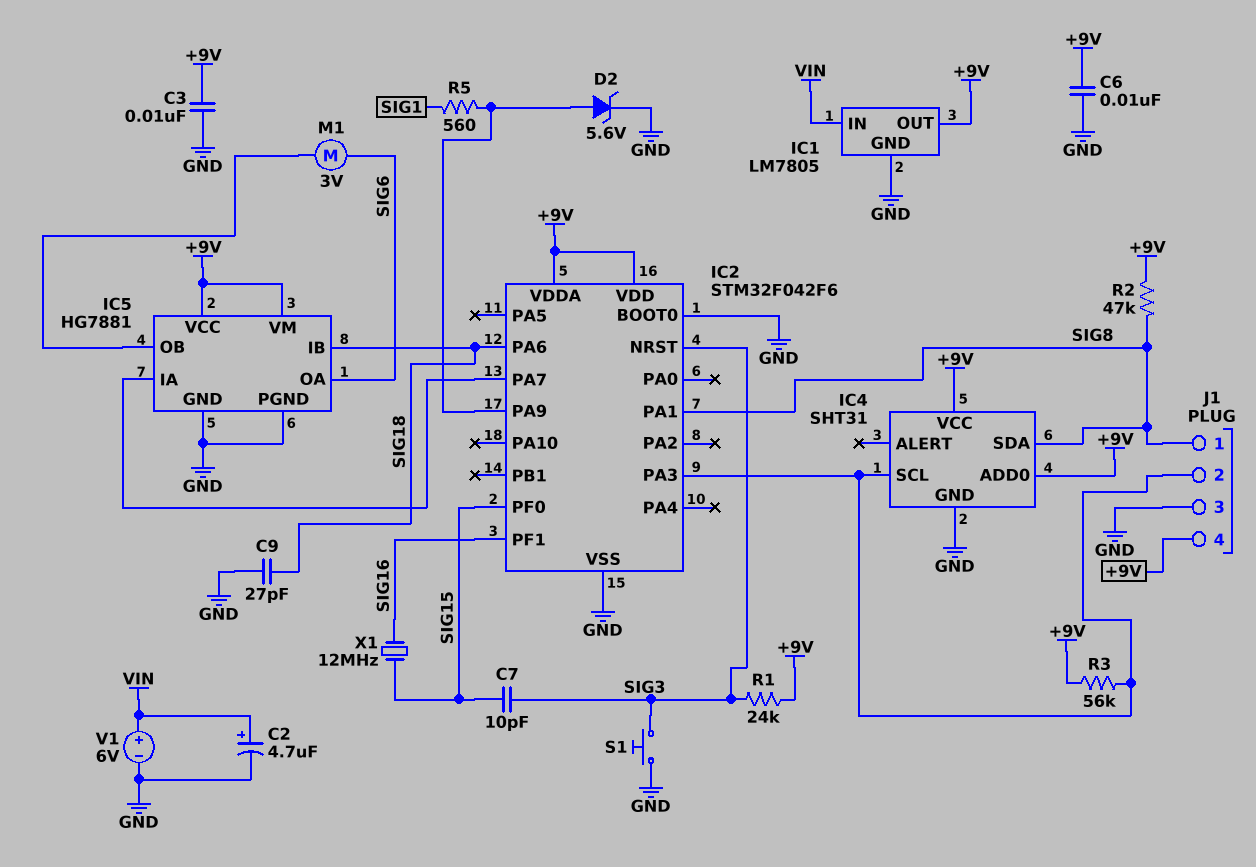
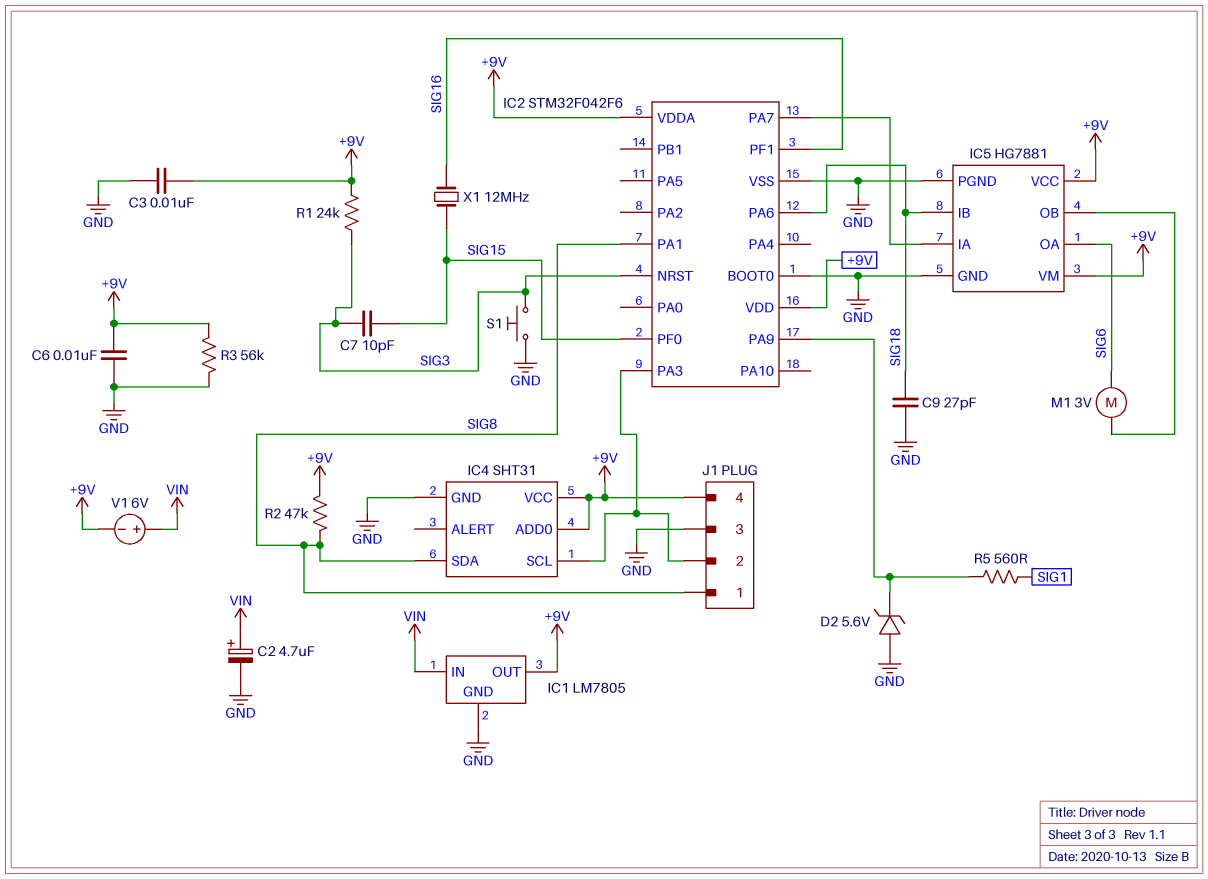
D2: zener 5.6V (A IC2/PA9, K GND) -> zener 5.6V (A GND, K IC2/PA9)
R3: 56k (+9V, IC2/PA3) -> 56k (+9V, GND)
V1: 6V (plus VIN, minus GND) -> 6V (plus VIN, minus +9V)

